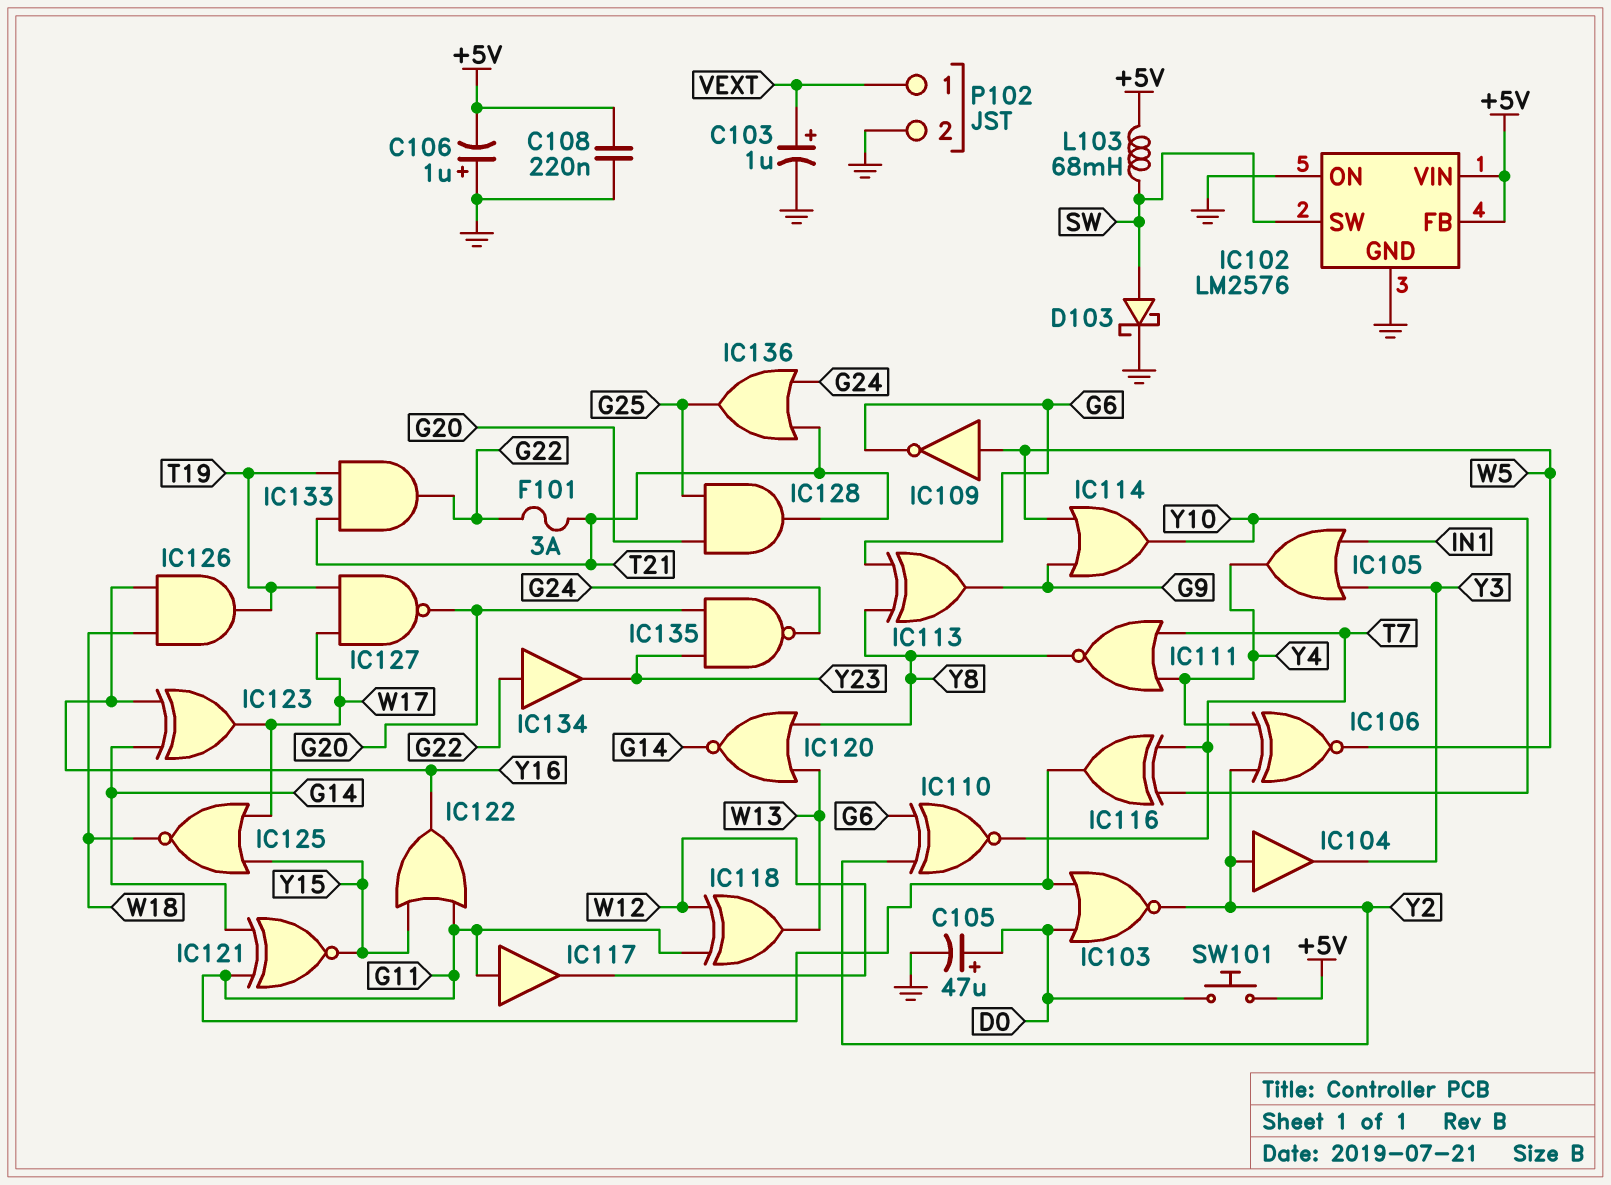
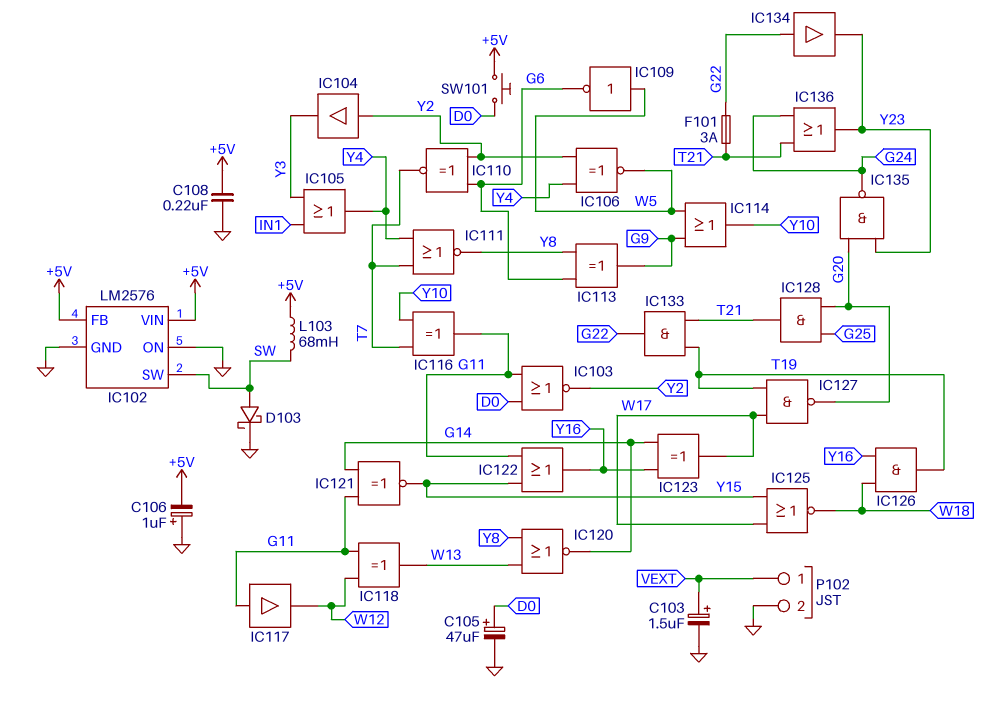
C103: 1uF (plus VEXT, minus GND) -> 1.5uF (plus VEXT, minus GND)
IC136: OR (in G24, in T21, out G25) -> OR (in G24, in T21, out Y23)

